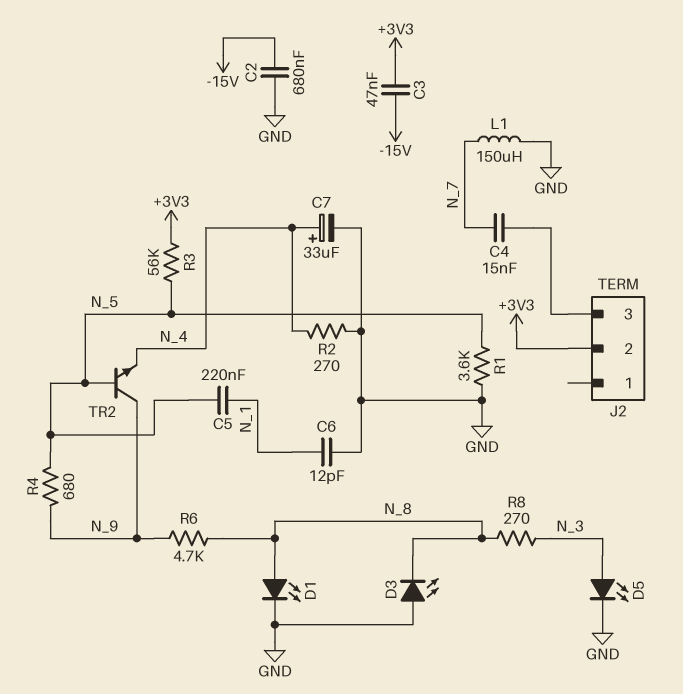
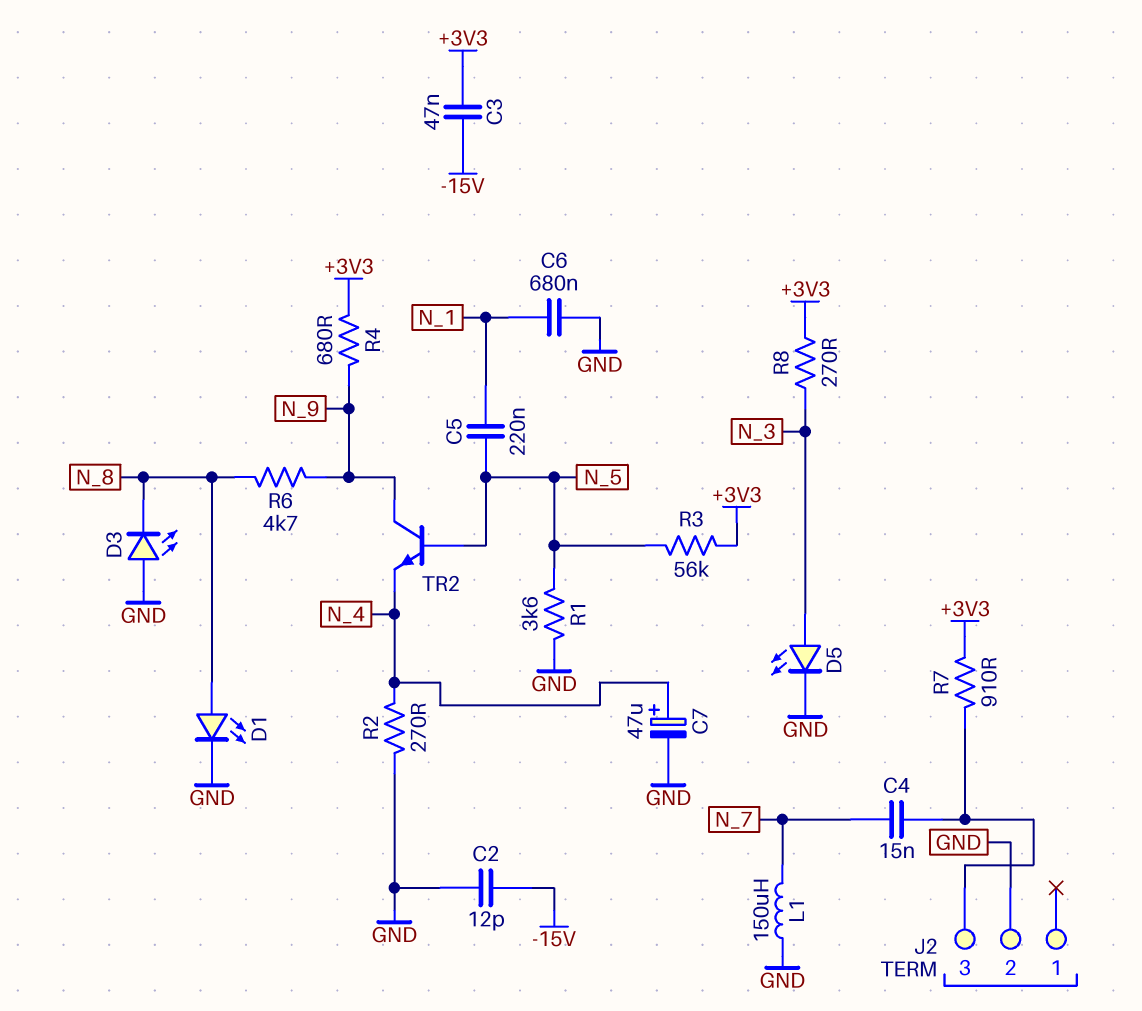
C2: 680nF (-15V, GND) -> 12pF (-15V, GND)
C6: 12pF (GND, N_1) -> 680nF (GND, N_1)
C7: 33uF (plus N_4, minus GND) -> 47uF (plus N_4, minus GND)
J2 pin 2: +3V3 -> GND
R4: 680 (N_5, N_9) -> 680 (+3V3, N_9)
R7: none -> 910 (+3V3, J2/3)
R8: 270 (N_3, N_8) -> 270 (+3V3, N_3)

